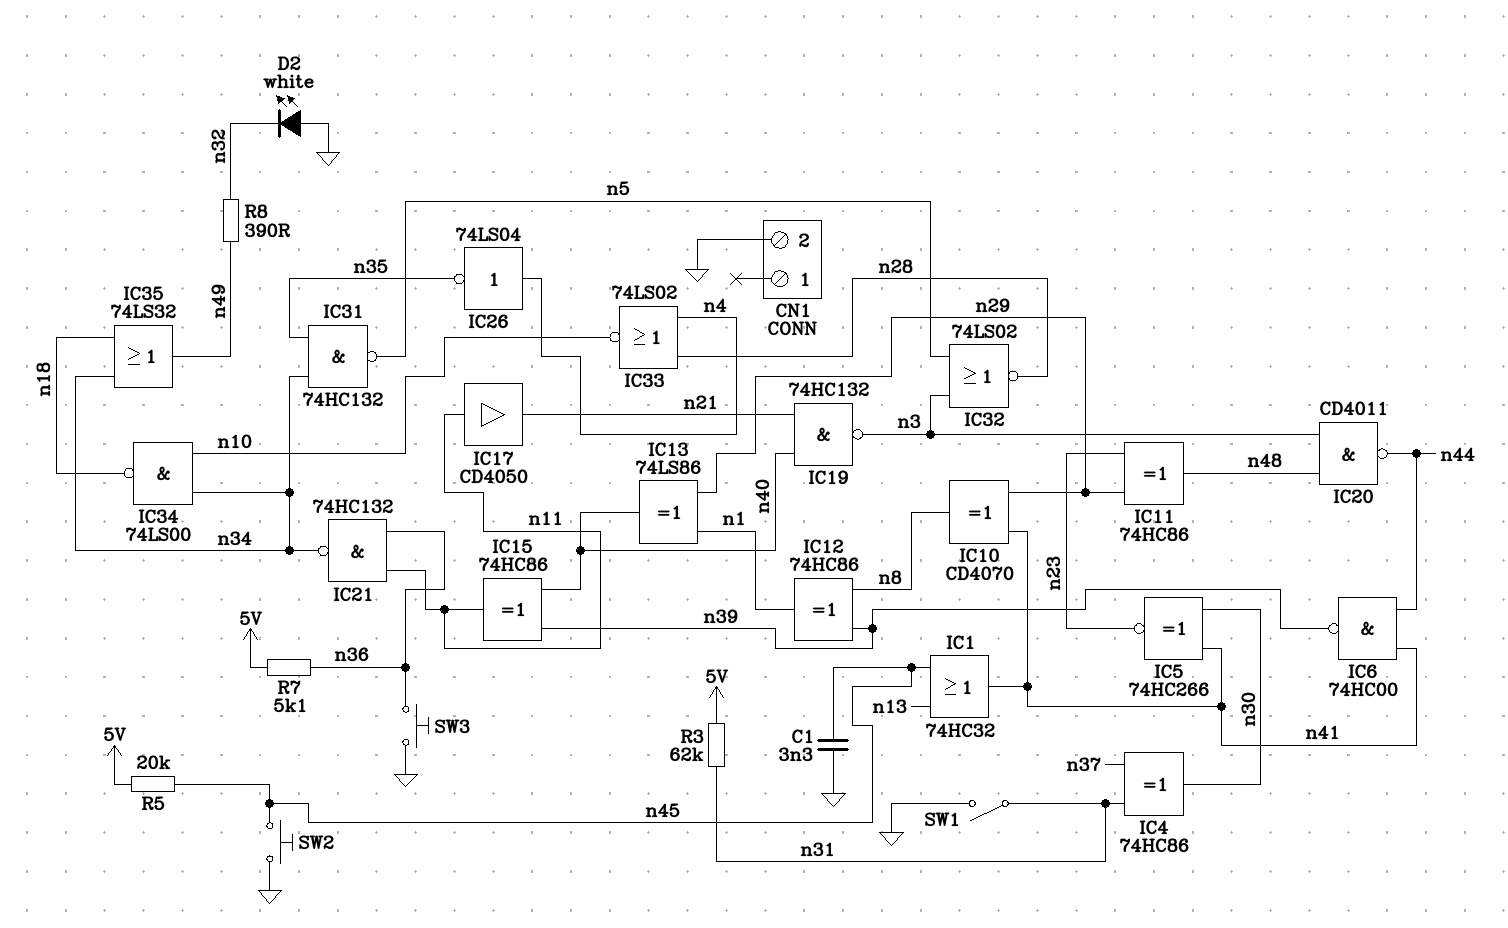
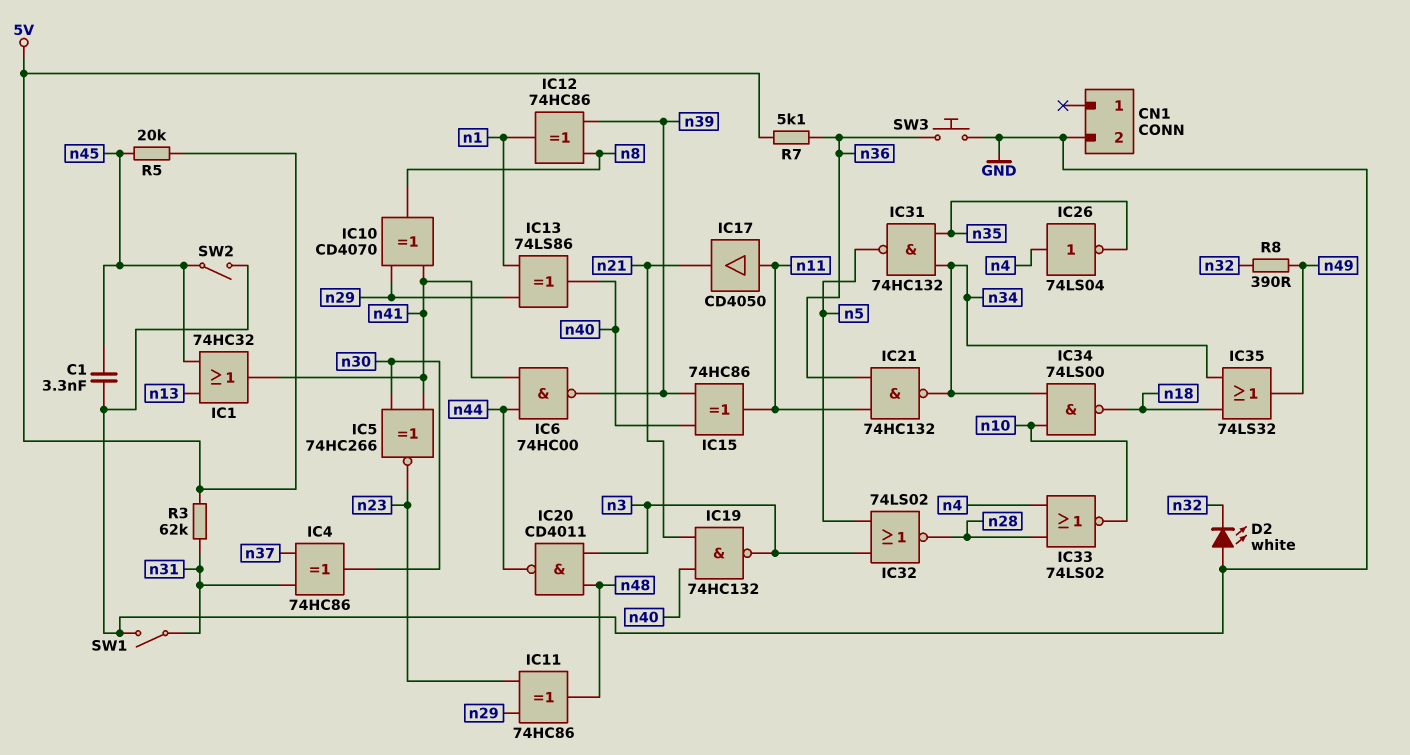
SW2: button (GND, n45) -> switch (GND, n45)

